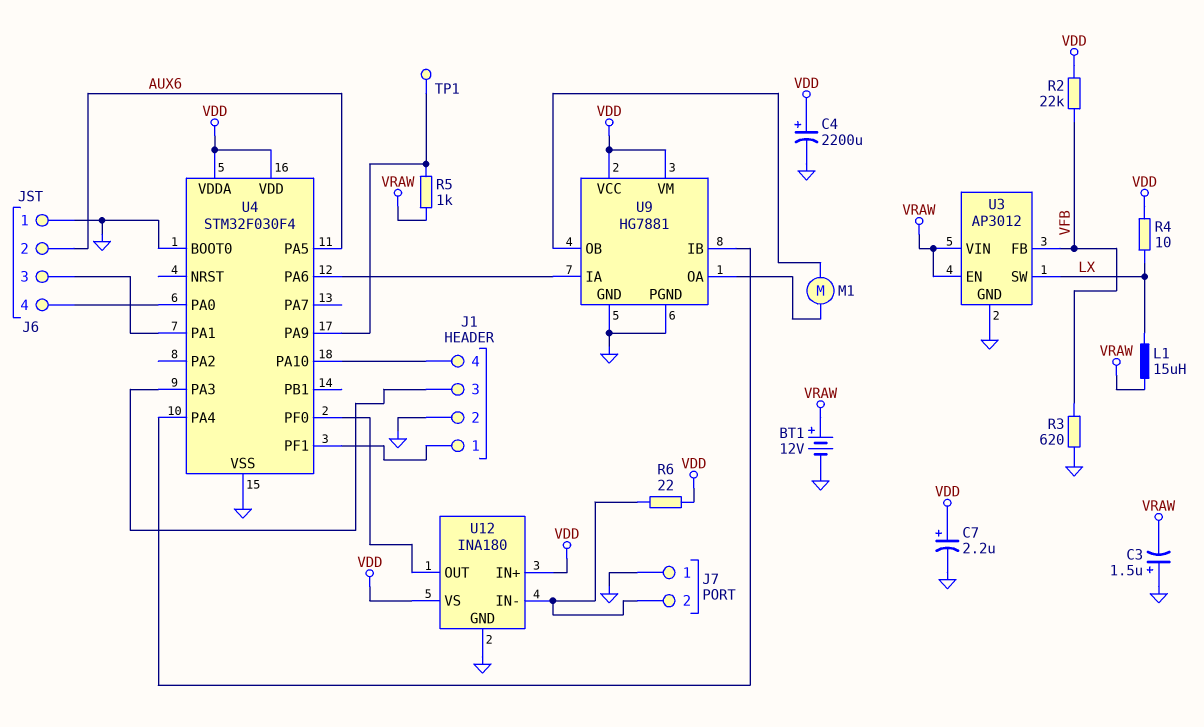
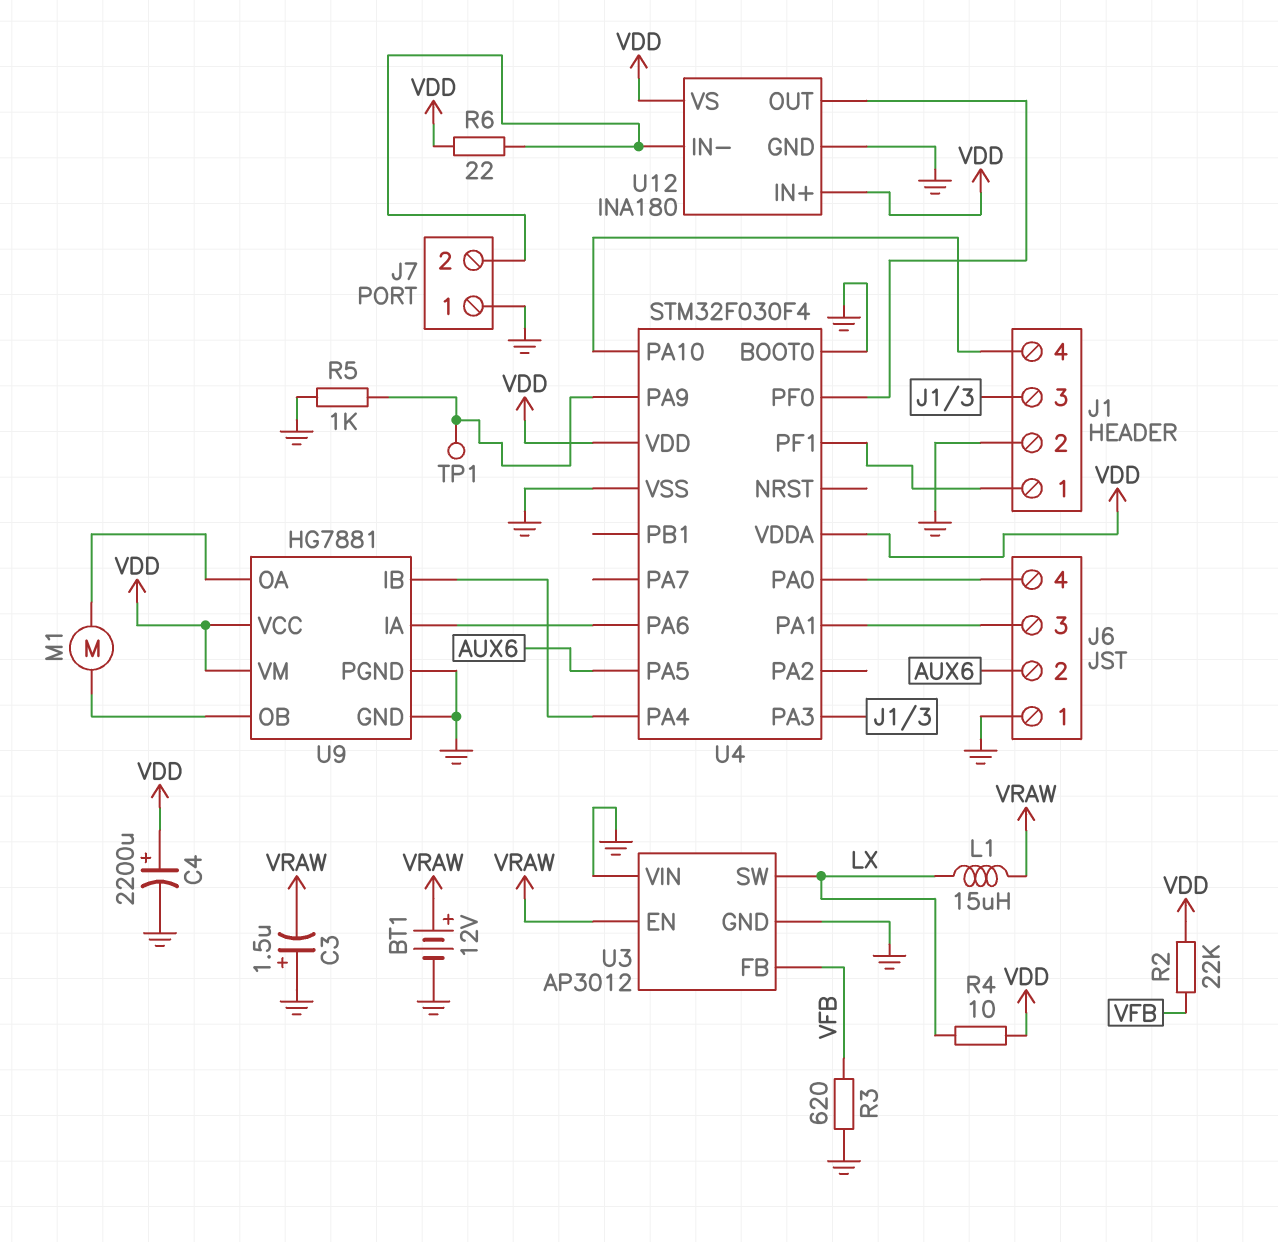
C7: 2.2uF (plus VDD, minus GND) -> none
R5: 1k (U4/PA9, VRAW) -> 1k (GND, U4/PA9)
U3 pin VIN: VRAW -> GND

